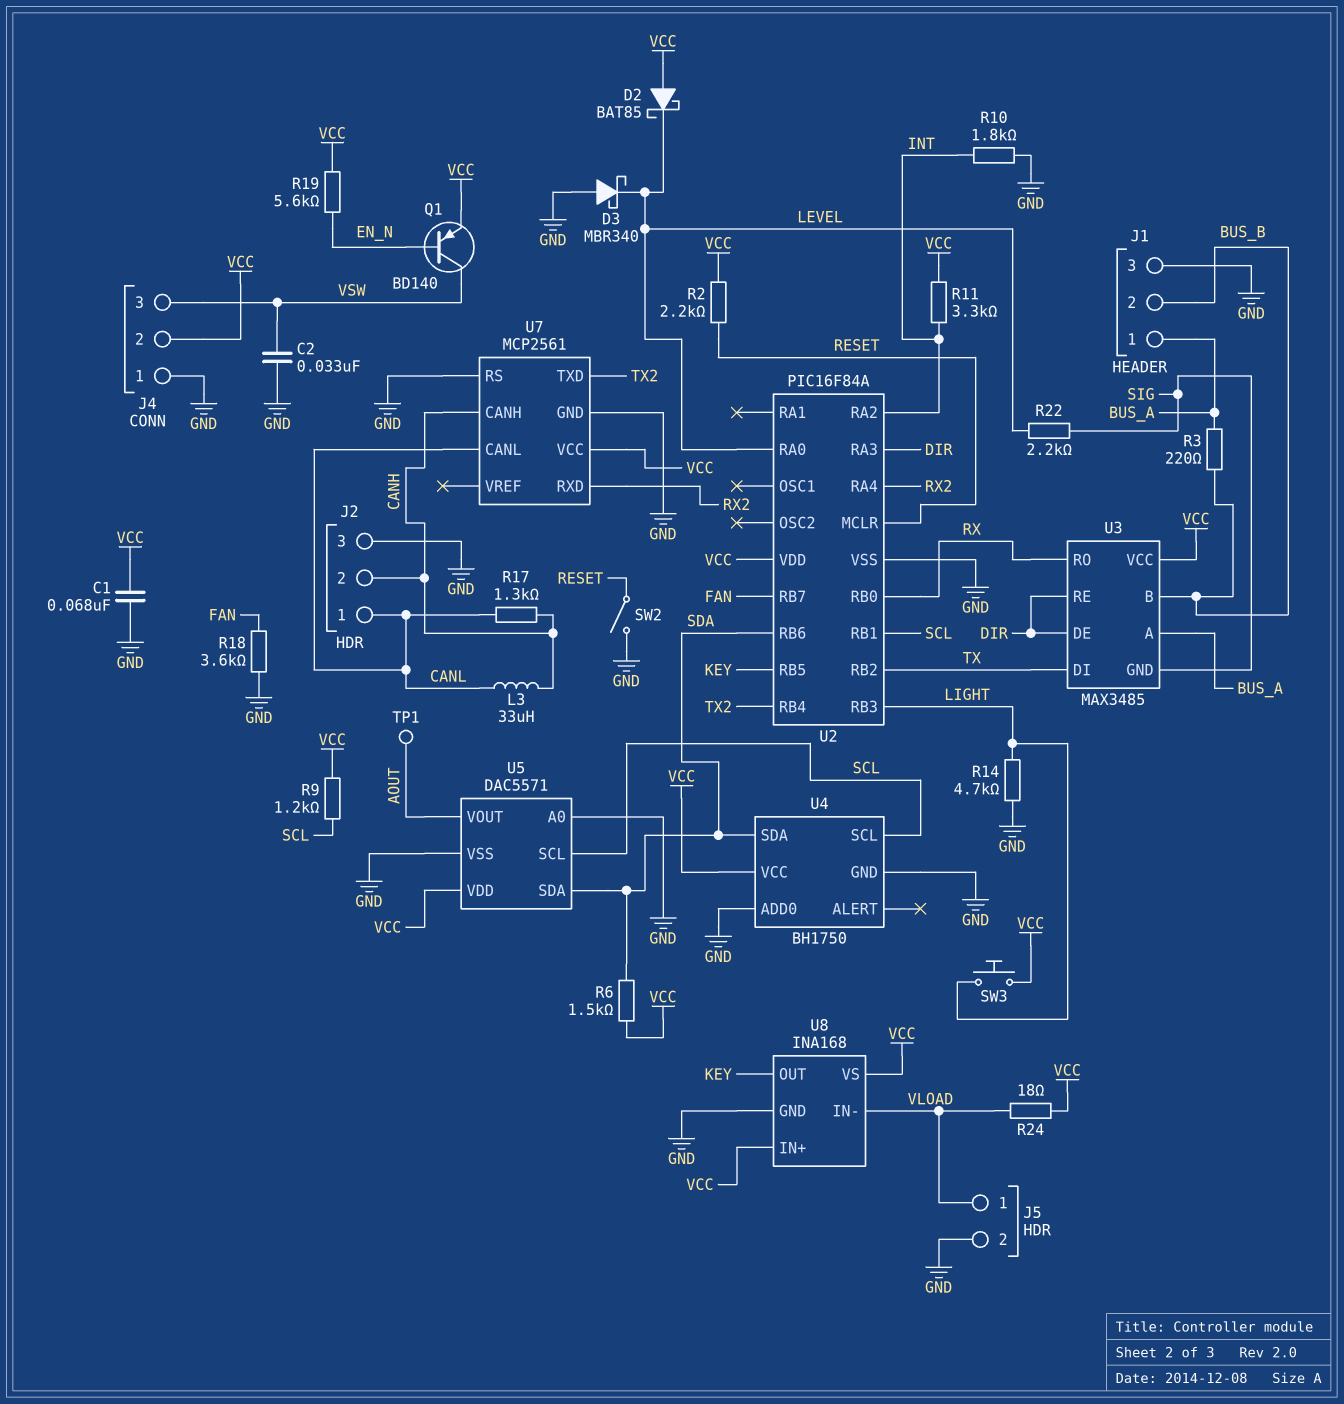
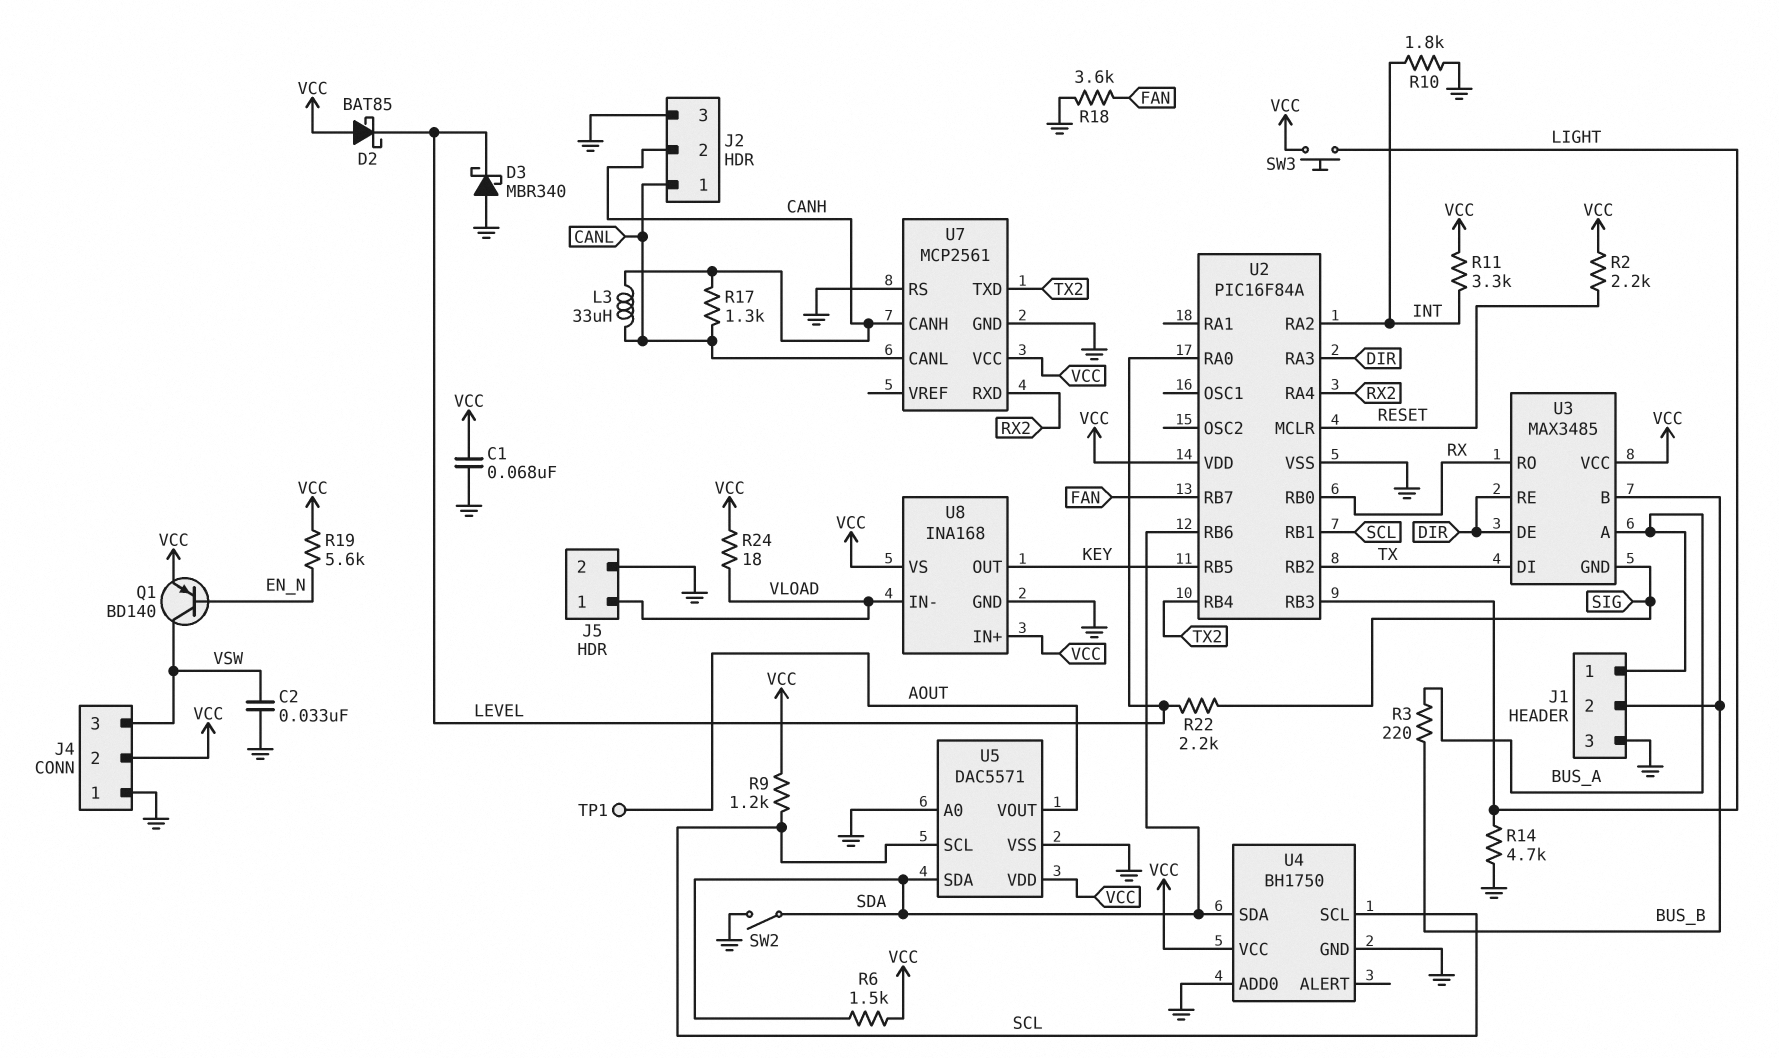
SW2: switch (GND, RESET) -> switch (GND, SDA)

